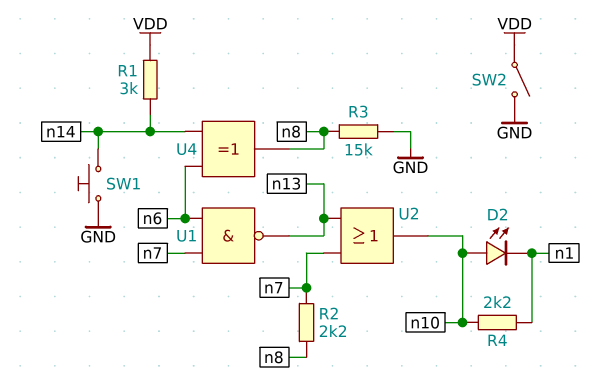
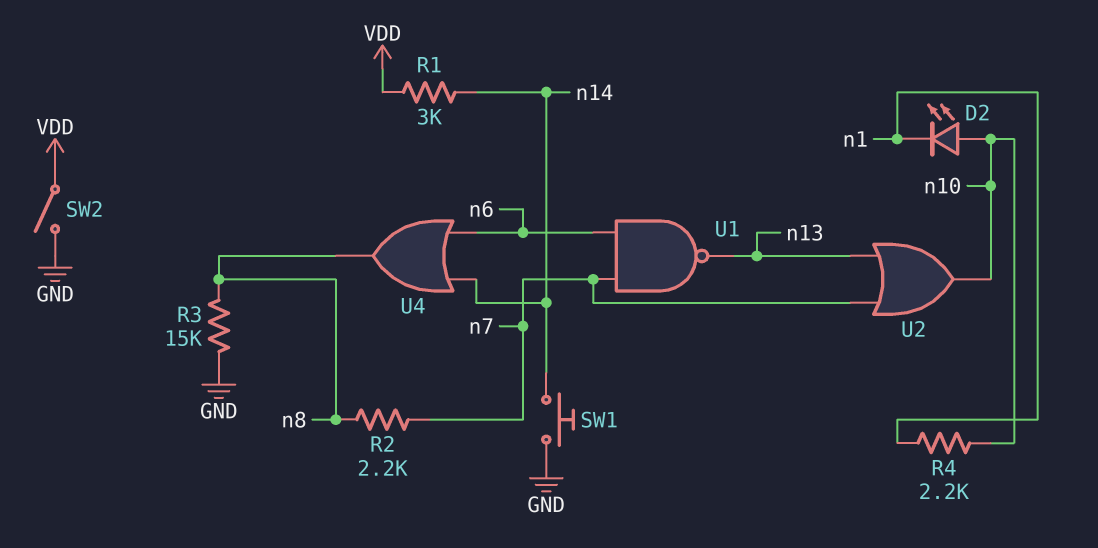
U4: XOR (in n6, in n14, out n8) -> OR (in n6, in n14, out n8)

